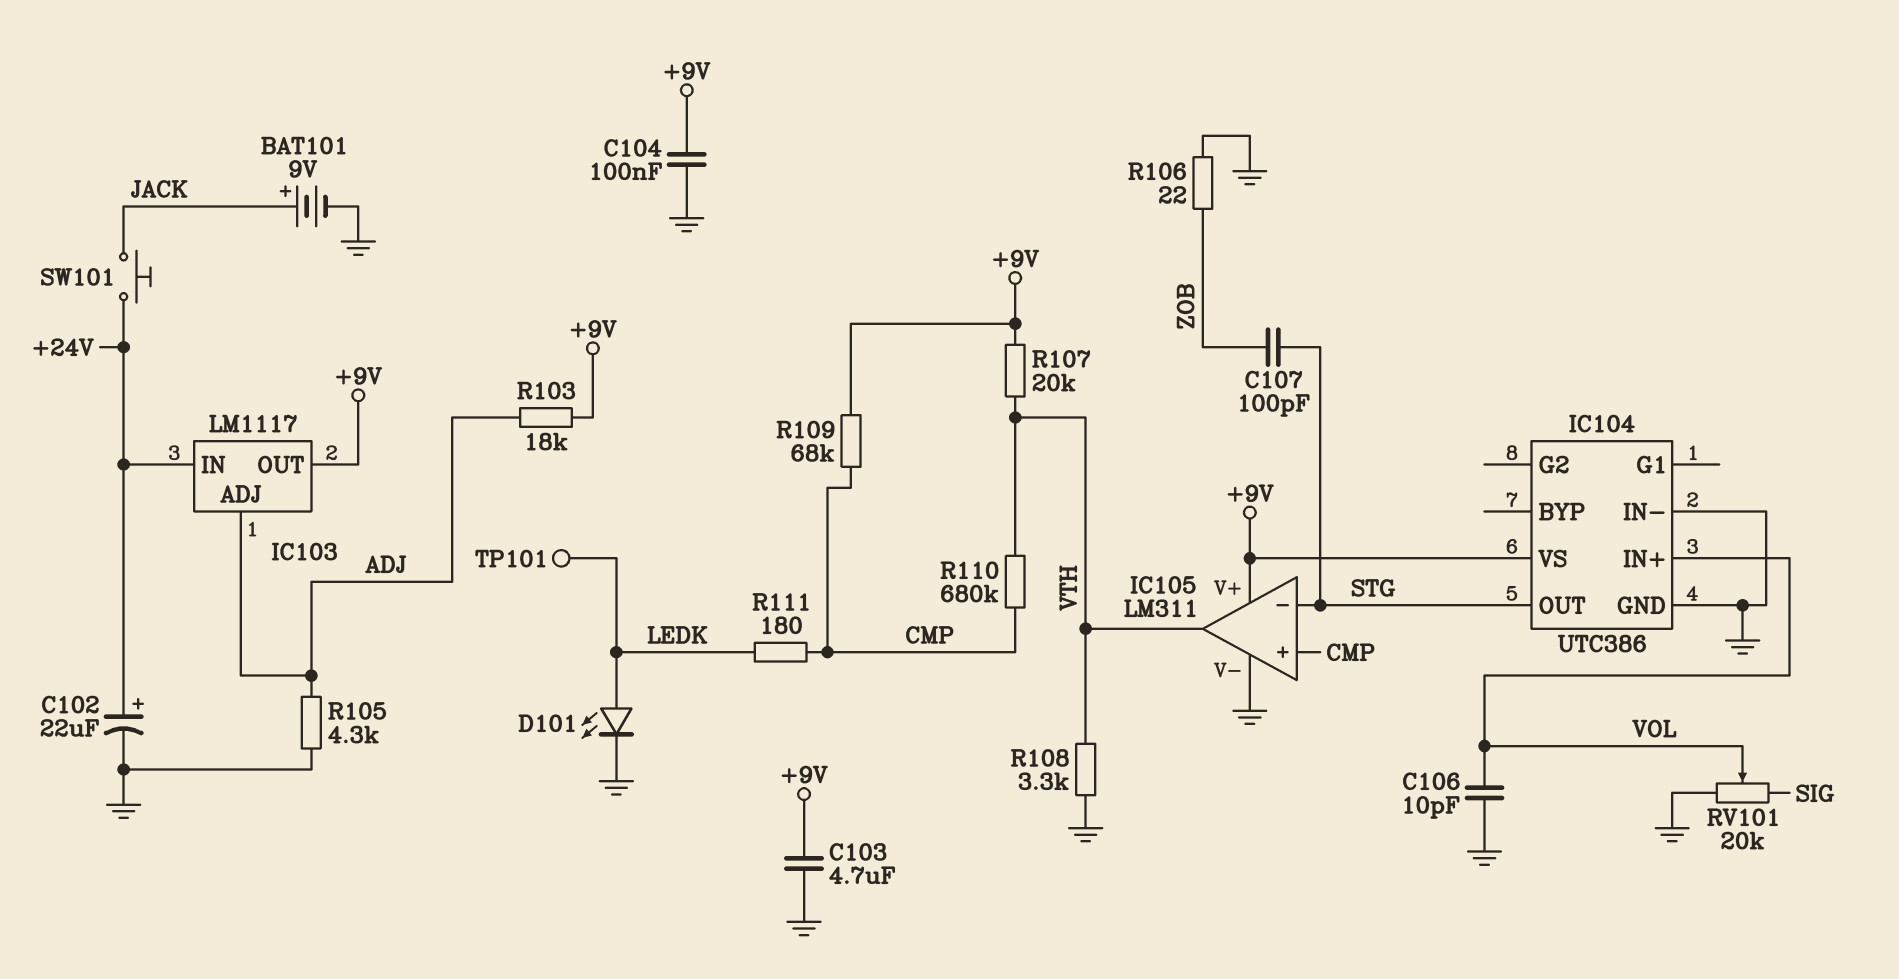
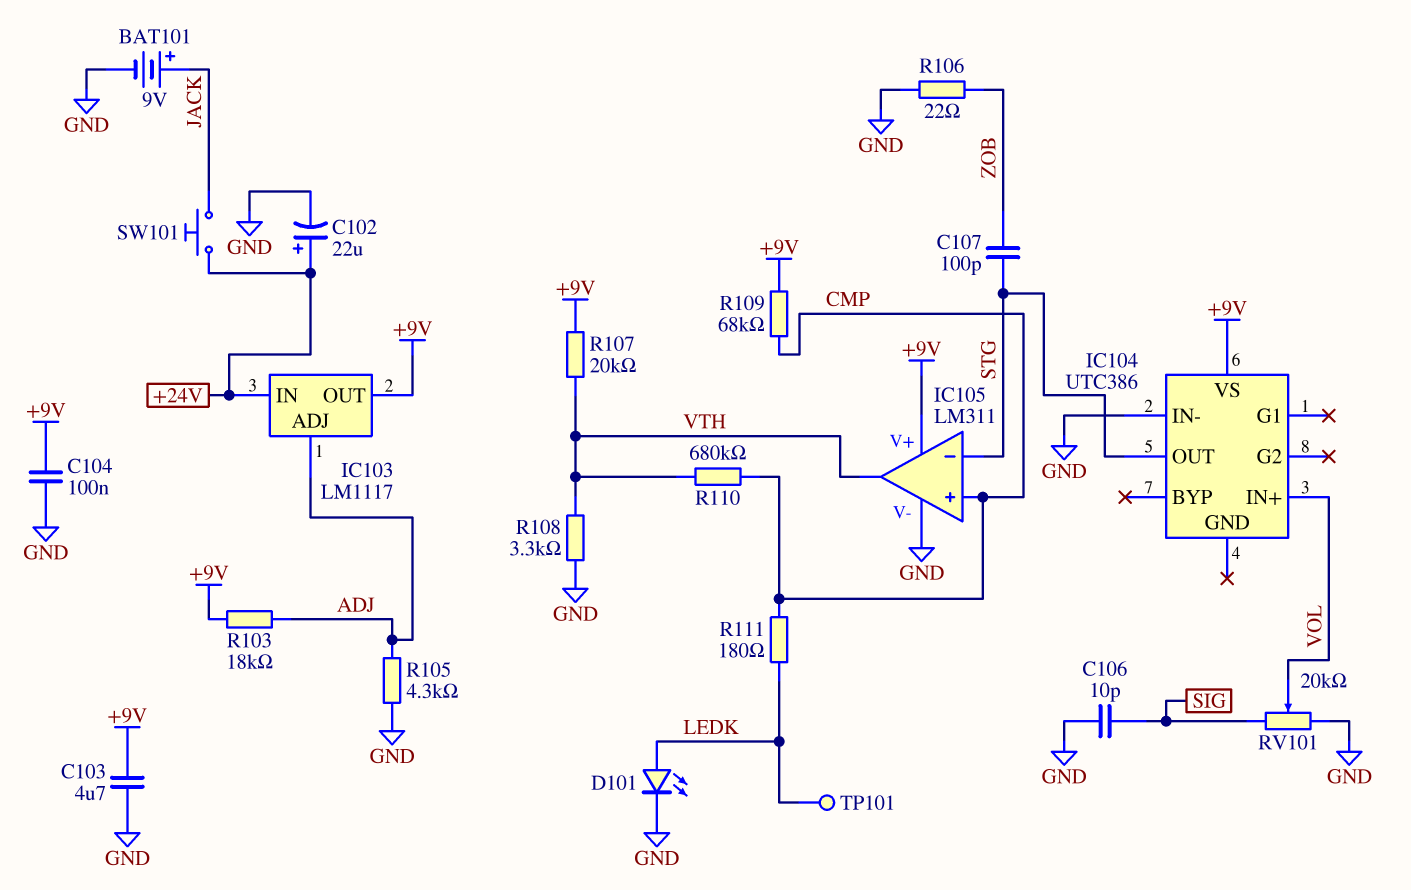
C106: 10pF (GND, VOL) -> 10pF (GND, SIG)
IC104 pin GND: GND -> none

